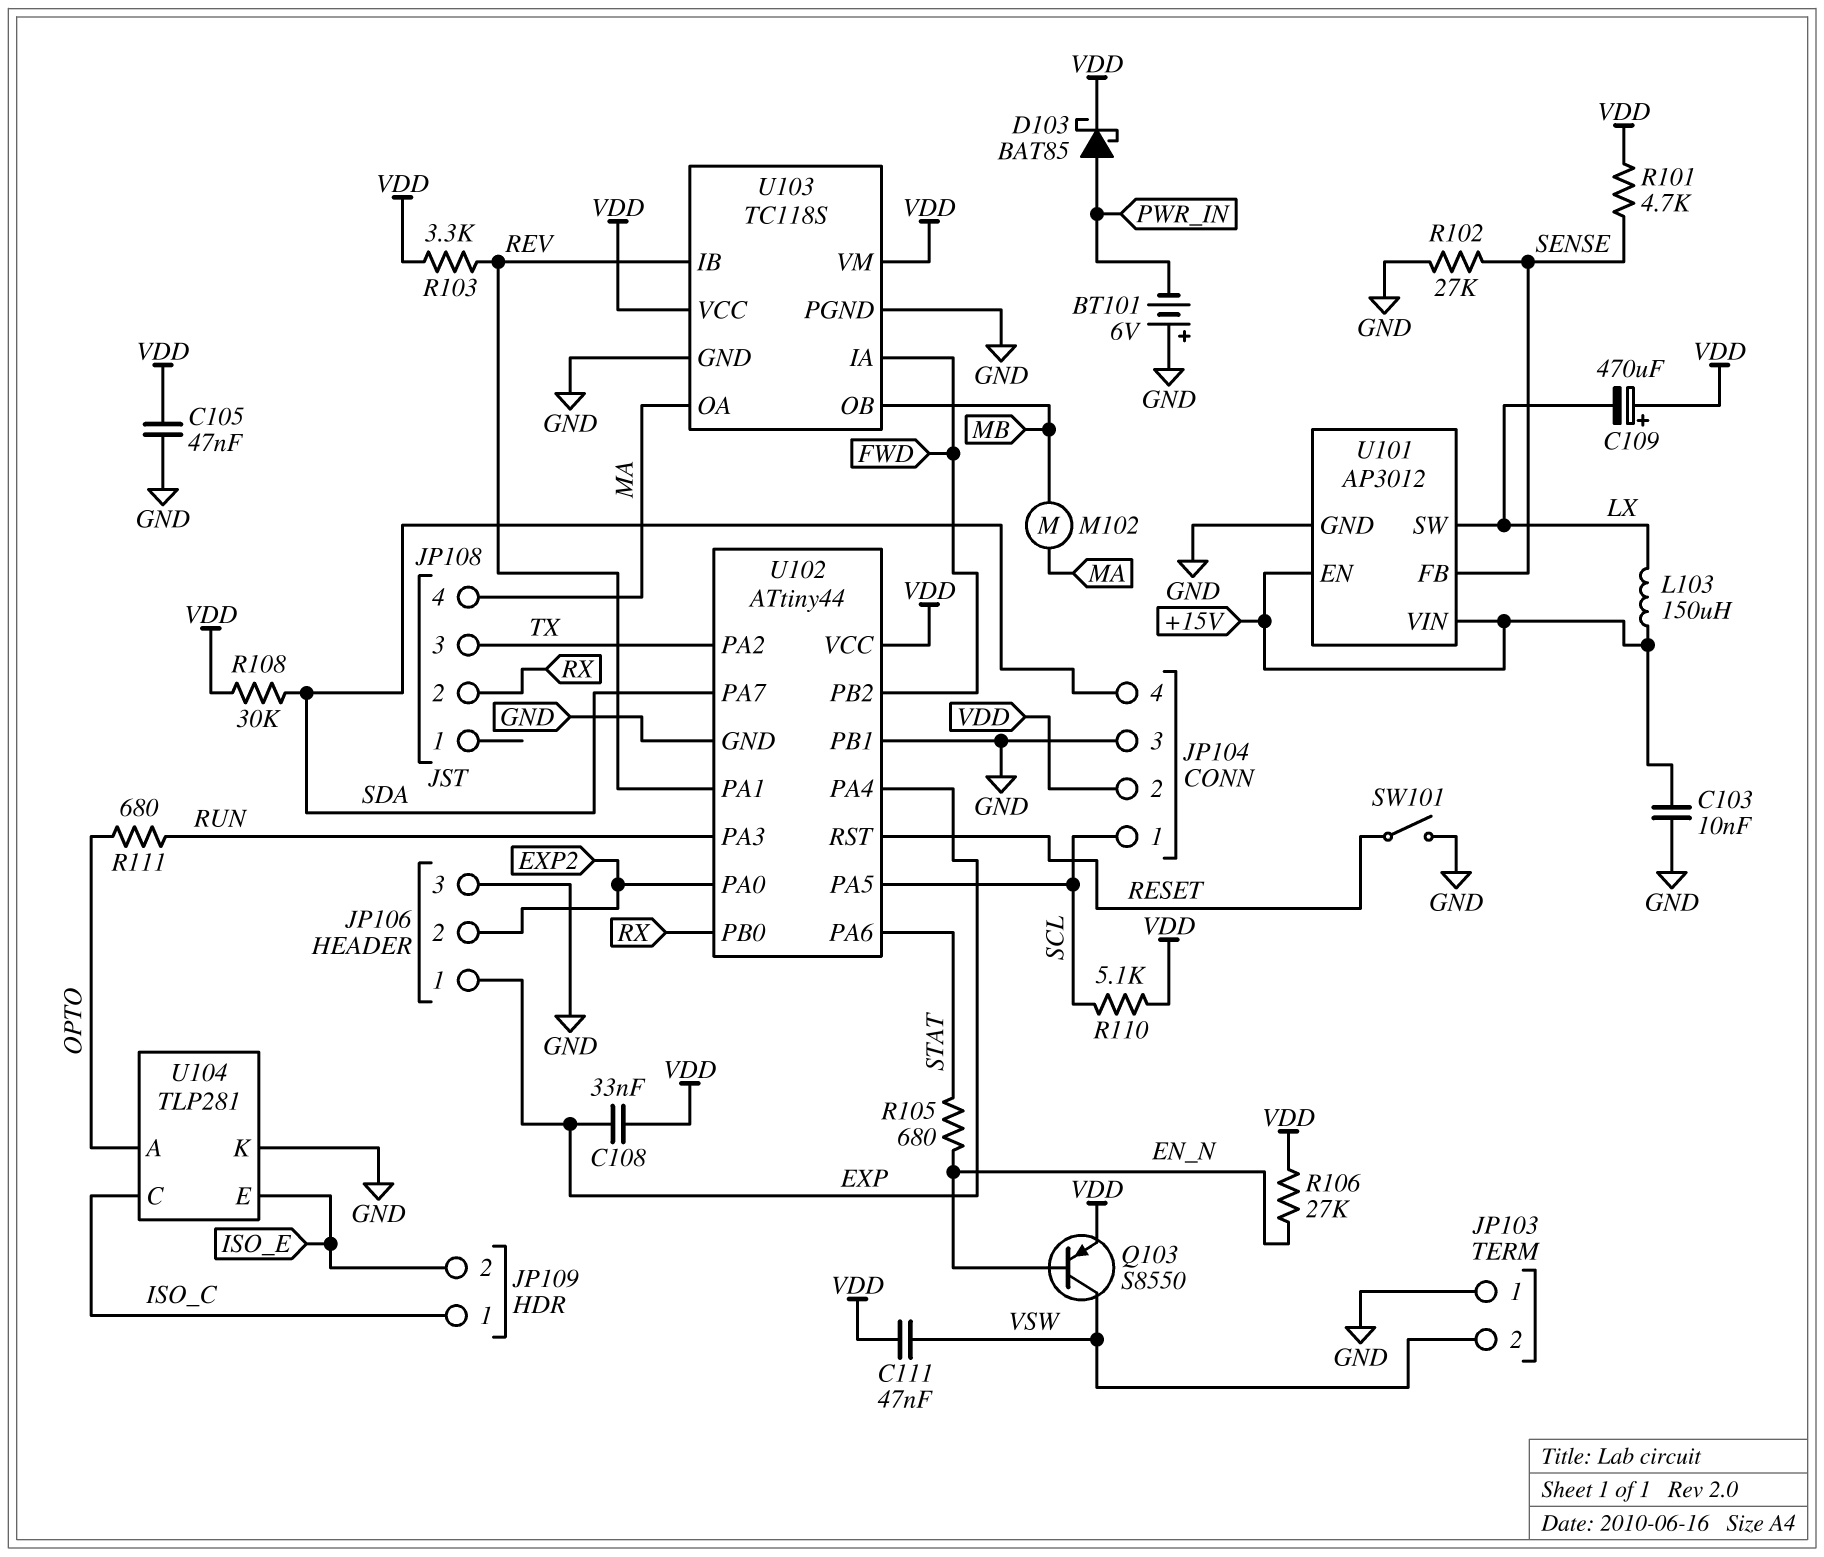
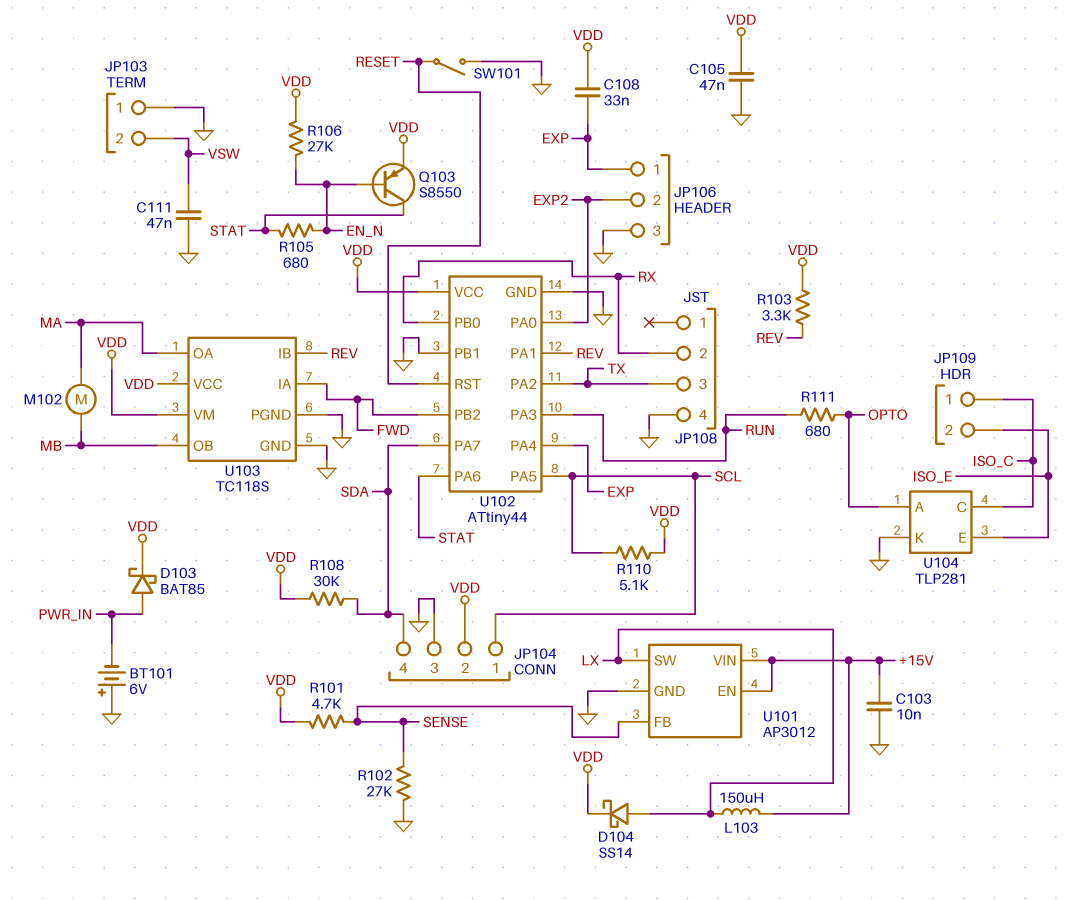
C109: 470uF (plus VDD, minus LX) -> none
C111: 47nF (VDD, VSW) -> 47nF (GND, VSW)
D104: none -> schottky SS14 (A LX, K VDD)
JP108 pin 4: MA -> GND
Q103: PNP S8550 (B EN_N, C VSW, E VDD) -> PNP S8550 (B EN_N, C STAT, E VDD)

